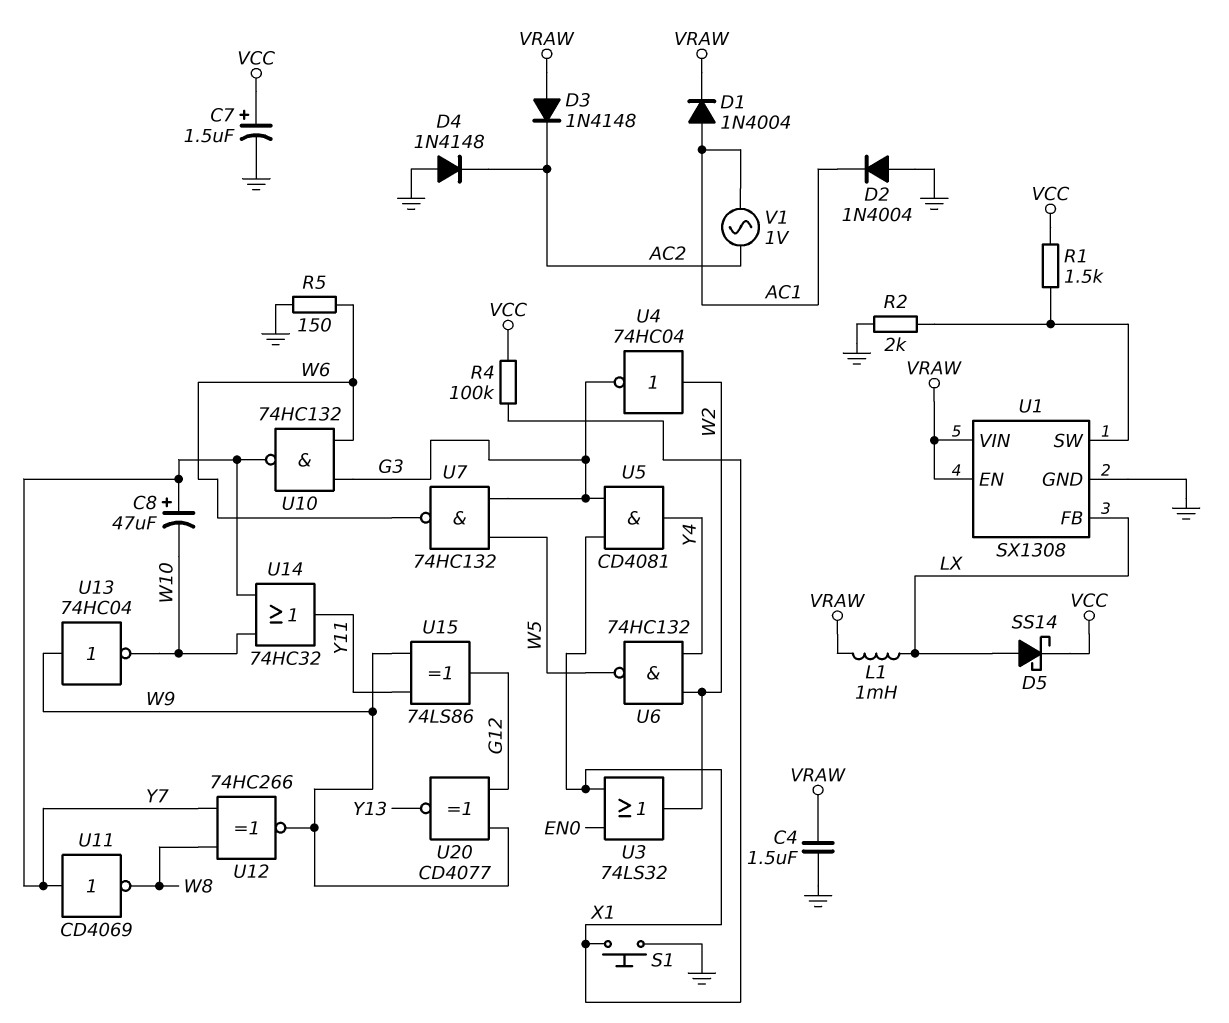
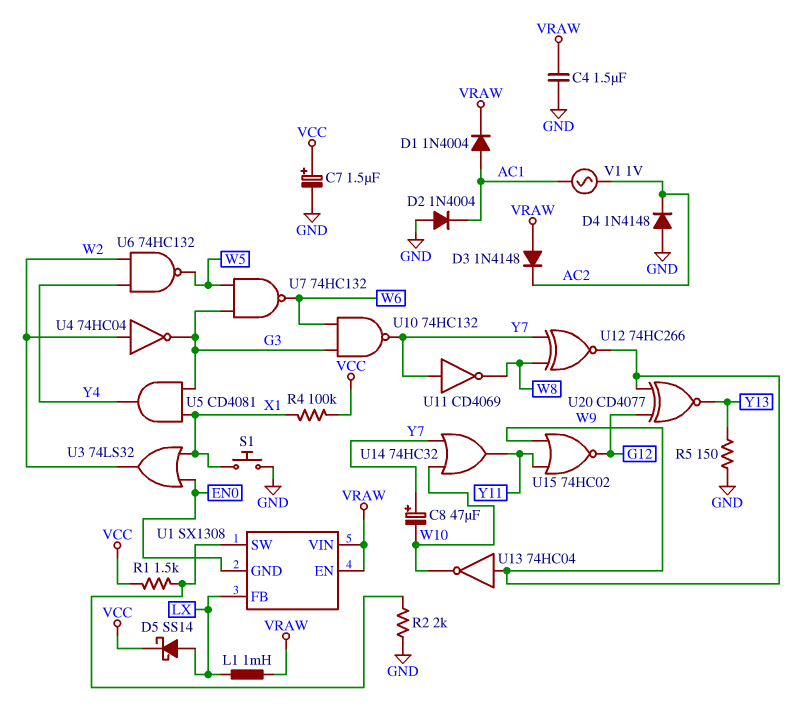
R5: 150 (GND, W6) -> 150 (GND, Y13)
U1 pin GND: GND -> EN0
U15: XOR 74LS86 (in W9, in Y11, out G12) -> NOR 74HC02 (in W9, in Y11, out G12)

